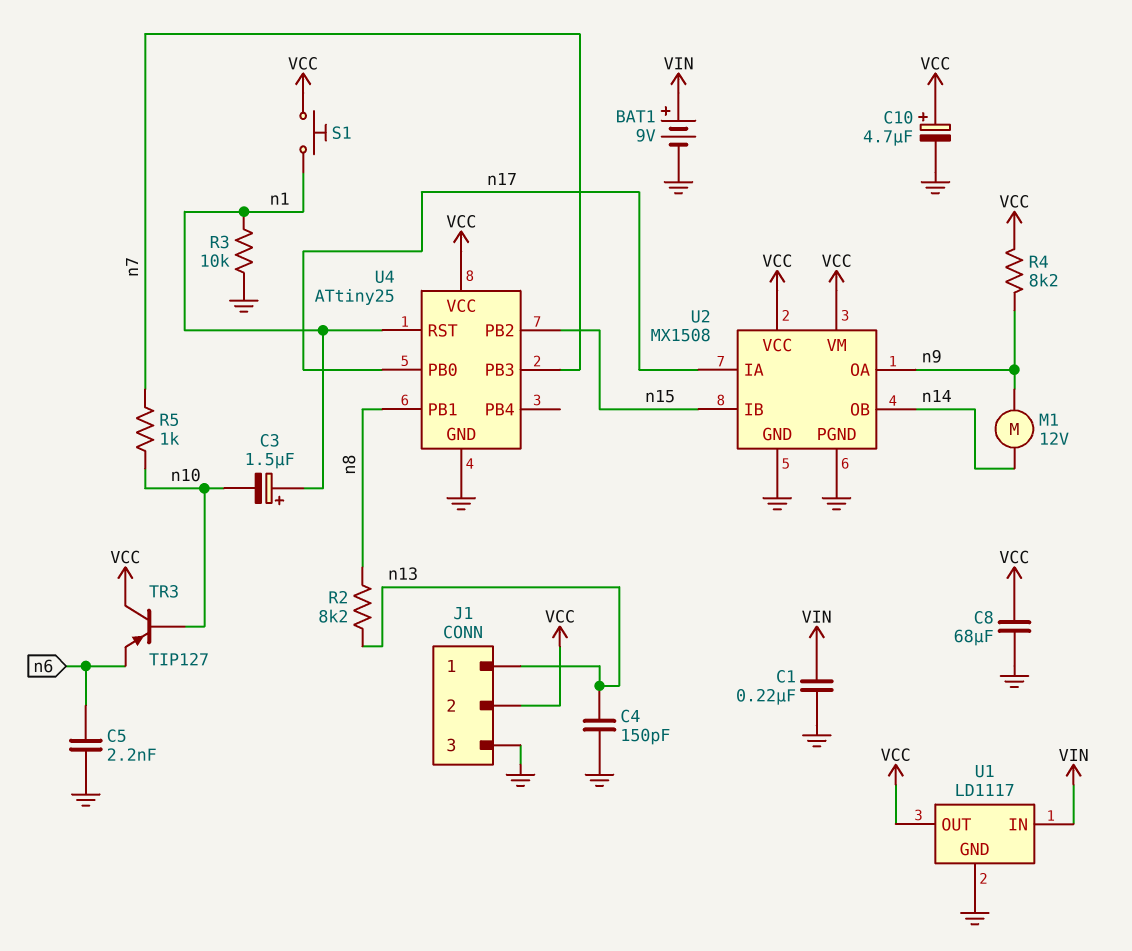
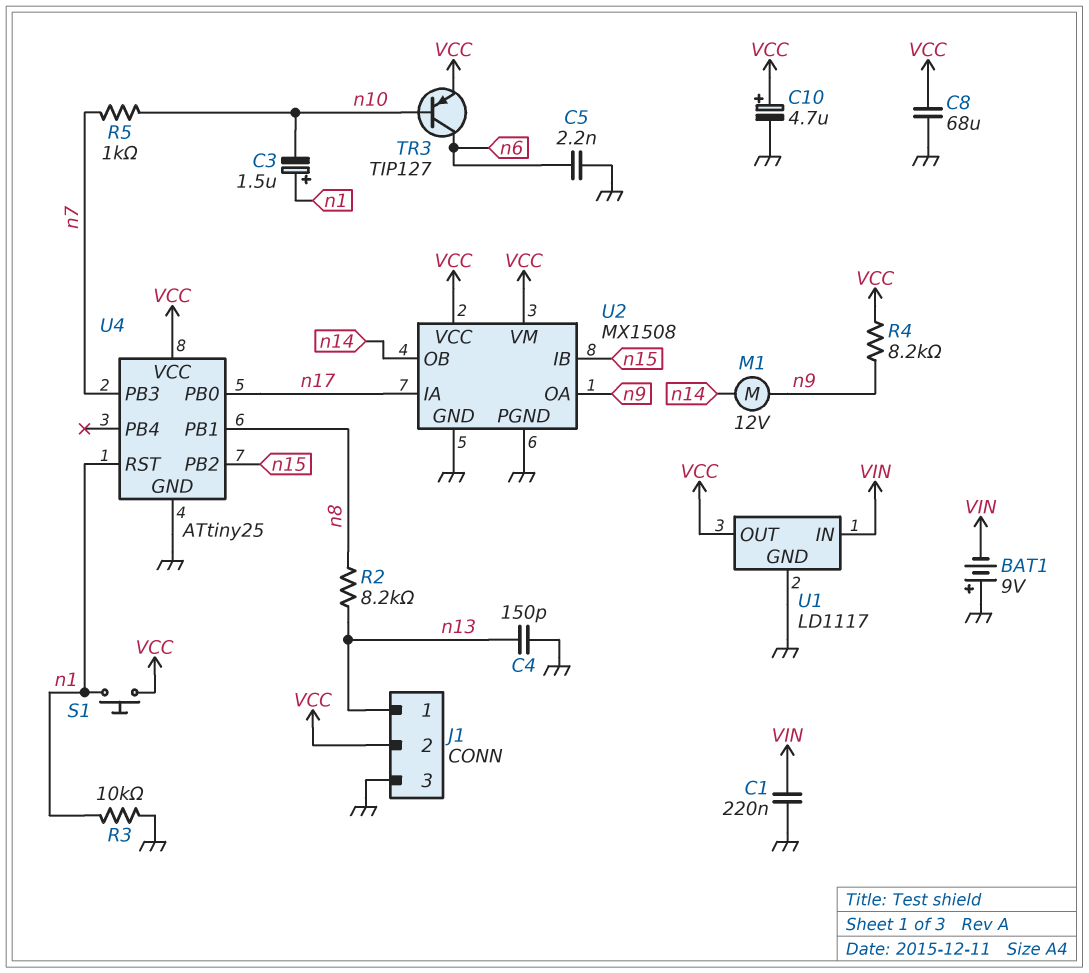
BAT1: 9V (plus VIN, minus GND) -> 9V (plus GND, minus VIN)
TR3: PNP TIP127 (B n10, C VCC, E n6) -> PNP TIP127 (B n10, C n6, E VCC)

